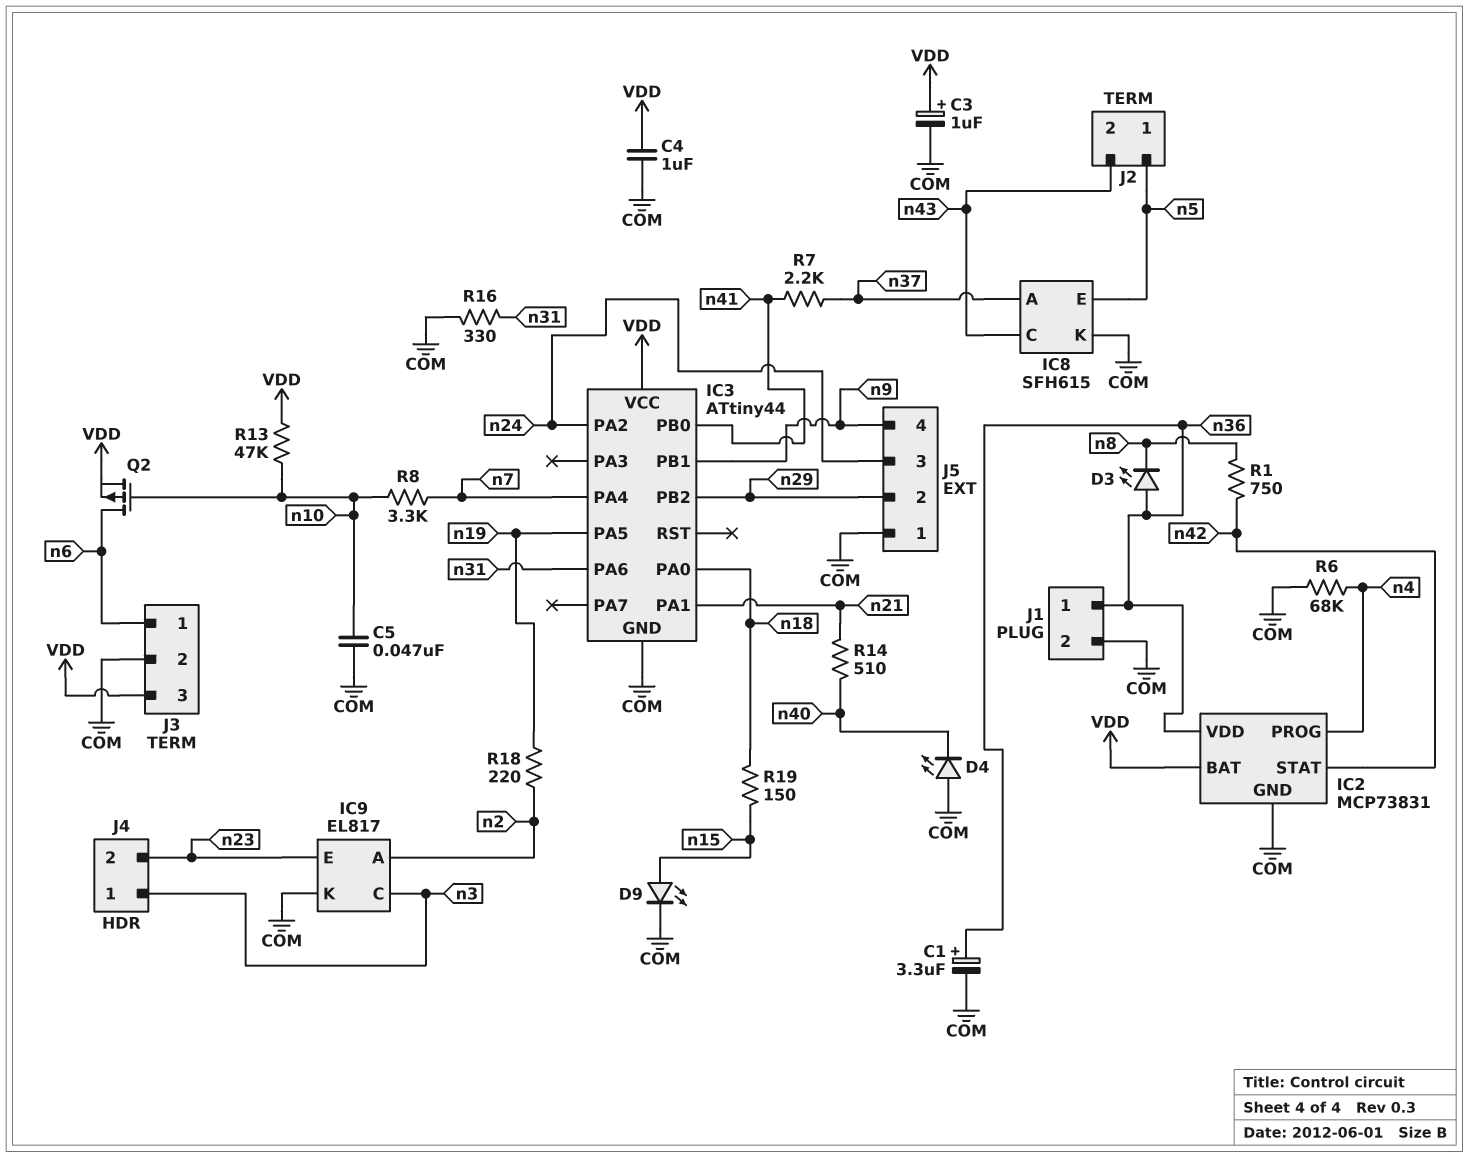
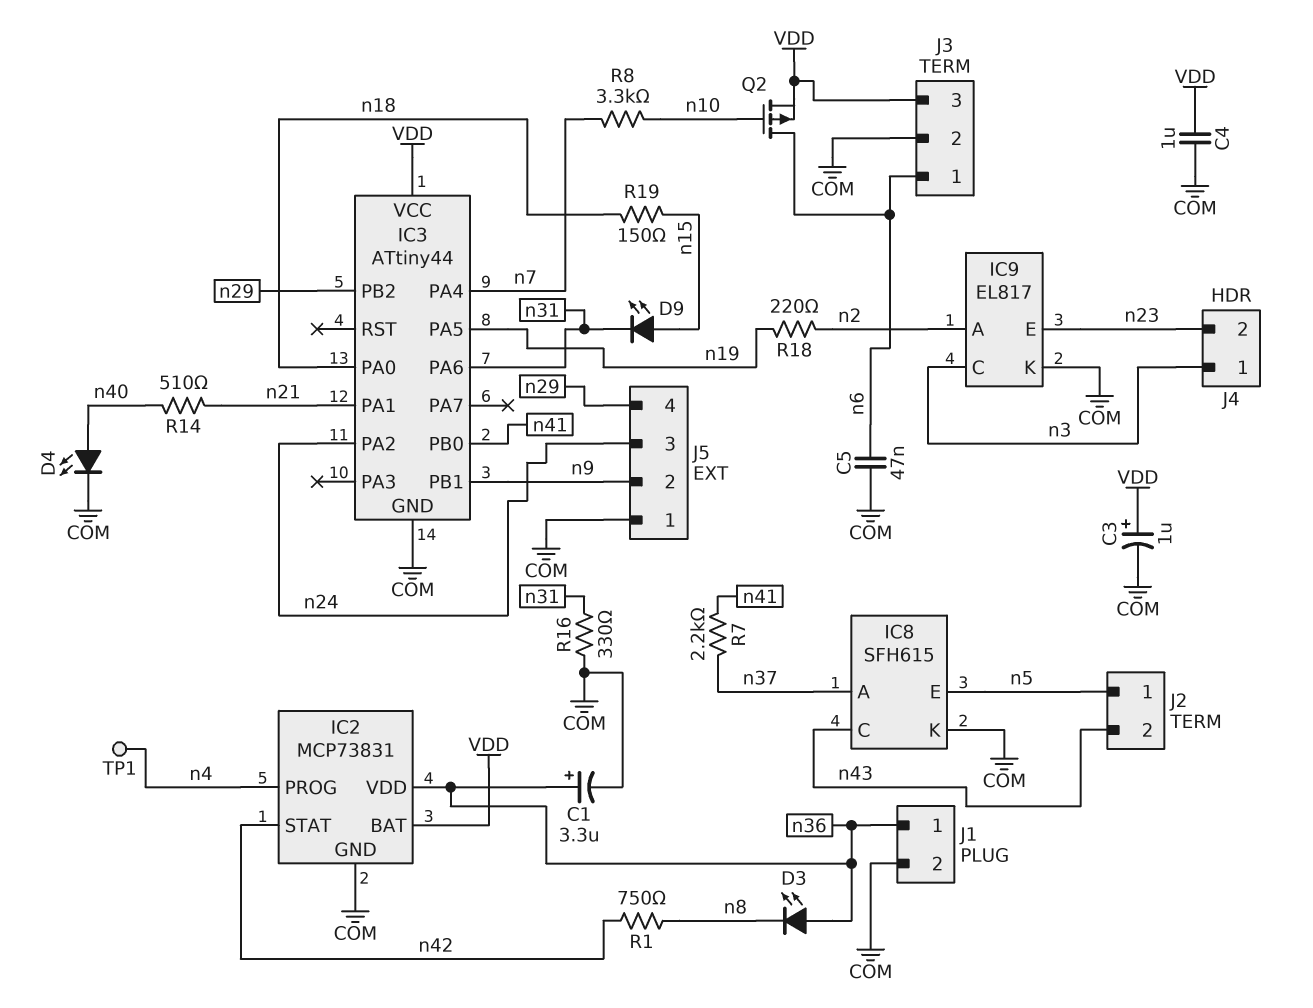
C5: 47nF (COM, n10) -> 47nF (COM, n6)
D4: LED (A COM, K n40) -> LED (A n40, K COM)
D9: LED (A n15, K COM) -> LED (A n15, K n31)
J5 pin 2: n29 -> n9
J5 pin 4: n9 -> n29
R6: 68k (COM, n4) -> none
R13: 47k (VDD, n10) -> none
TP1: none -> test point (n4)

